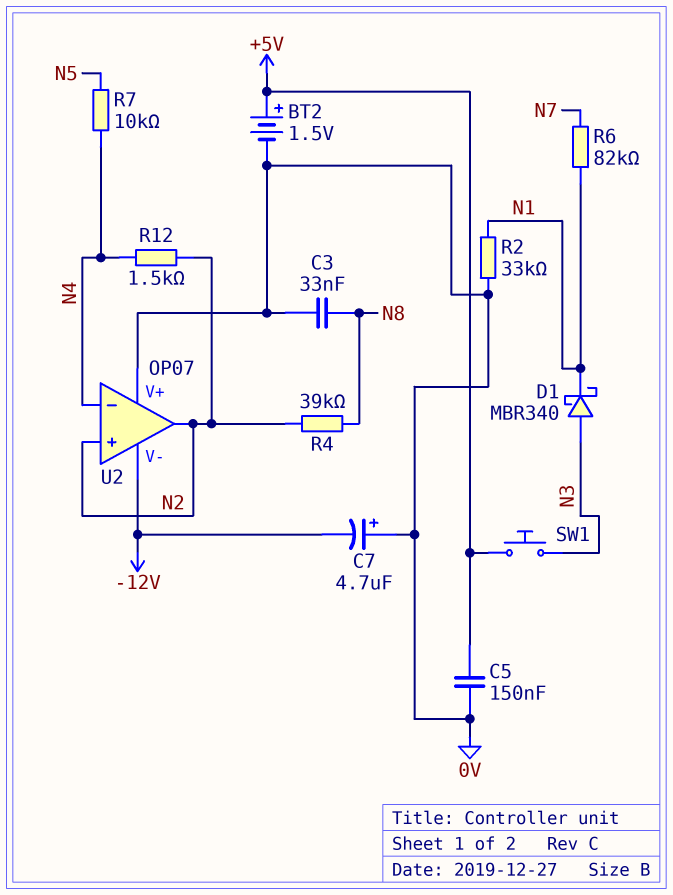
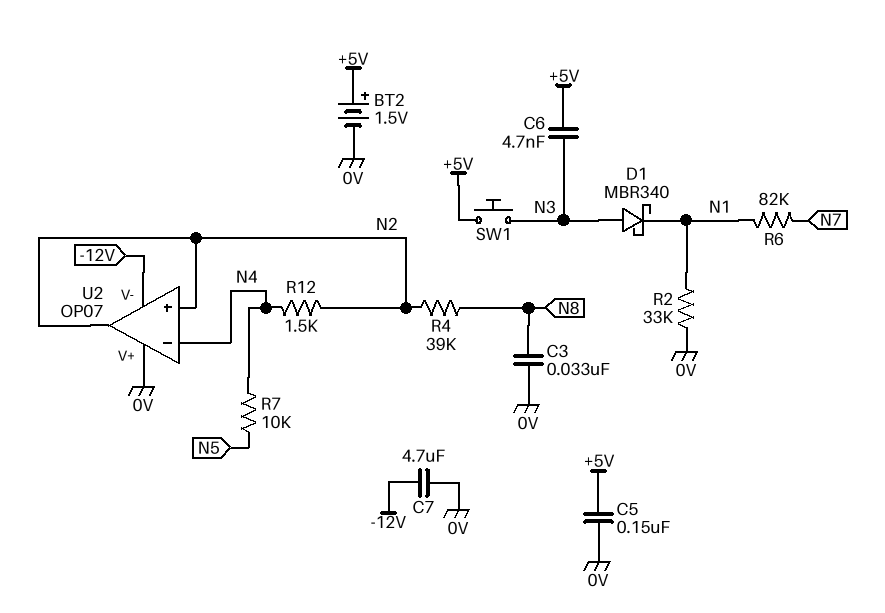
C6: none -> 4.7nF (+5V, N3)
C7: 4.7uF (plus 0V, minus -12V) -> 4.7uF (-12V, 0V)

